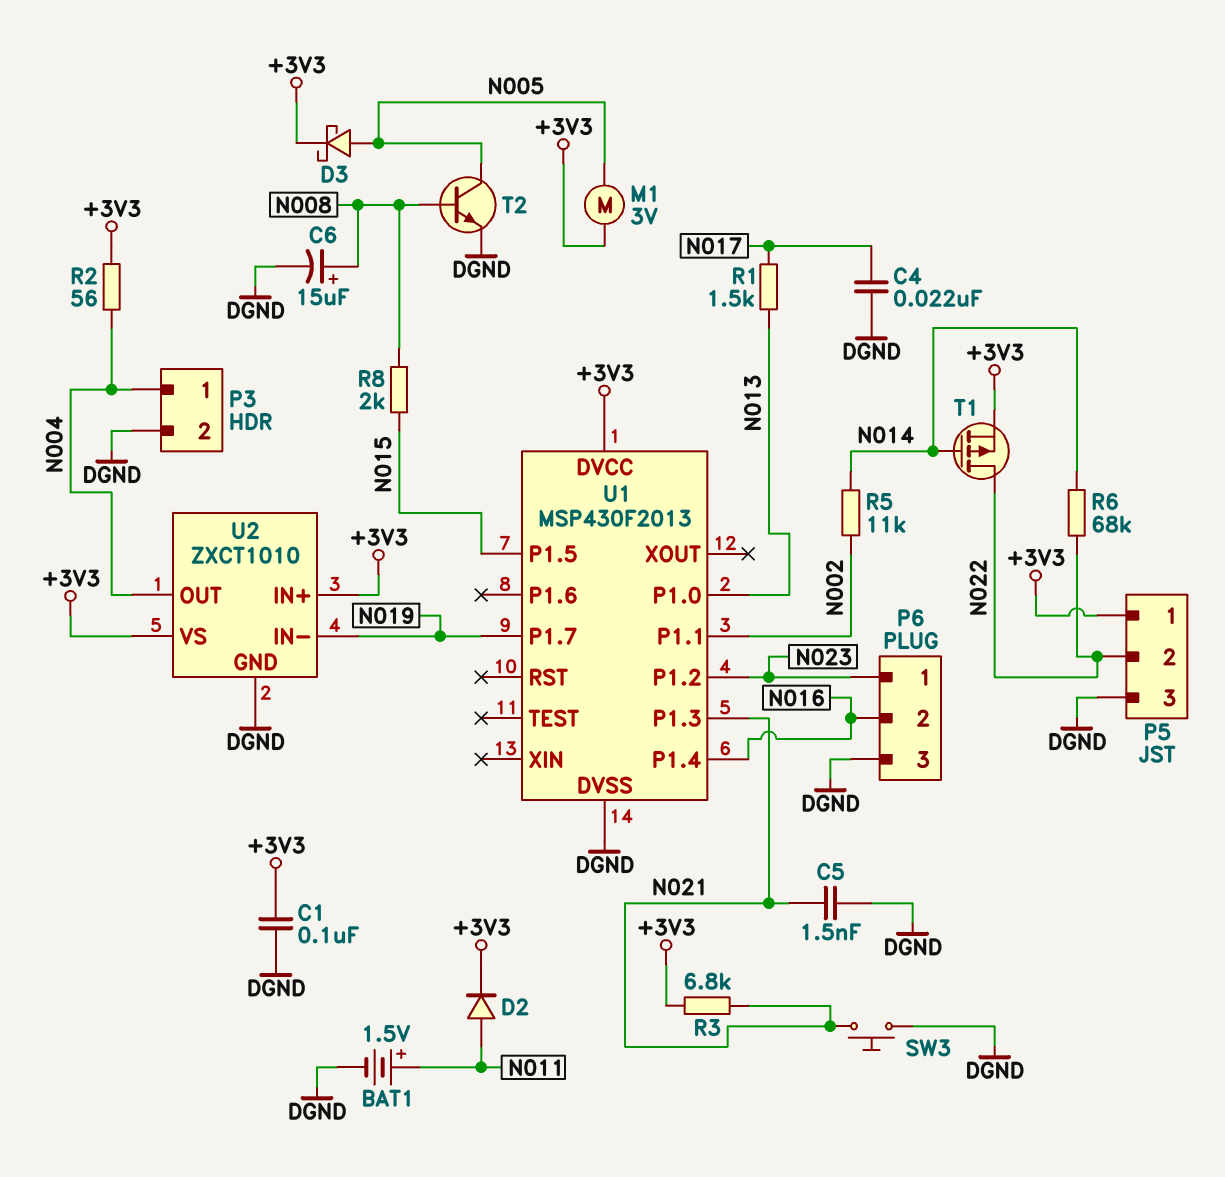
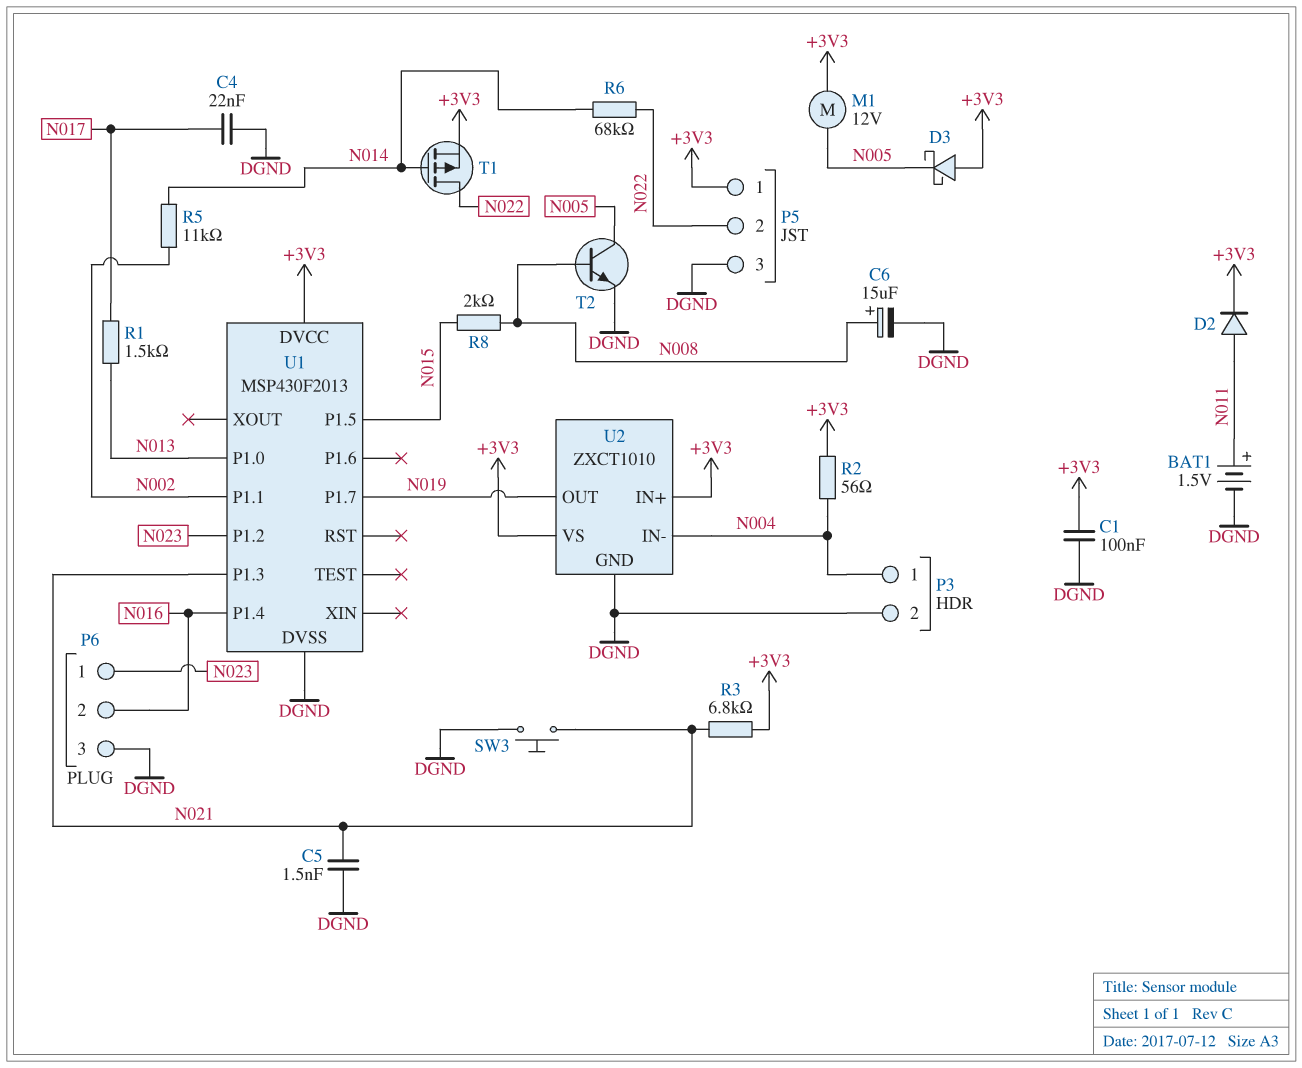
D3: schottky (A N005, K +3V3) -> schottky (A +3V3, K N005)
M1: motor 3V (+3V3, N005) -> motor 12V (+3V3, N005)
U2 pin IN-: N019 -> N004
U2 pin OUT: N004 -> N019

